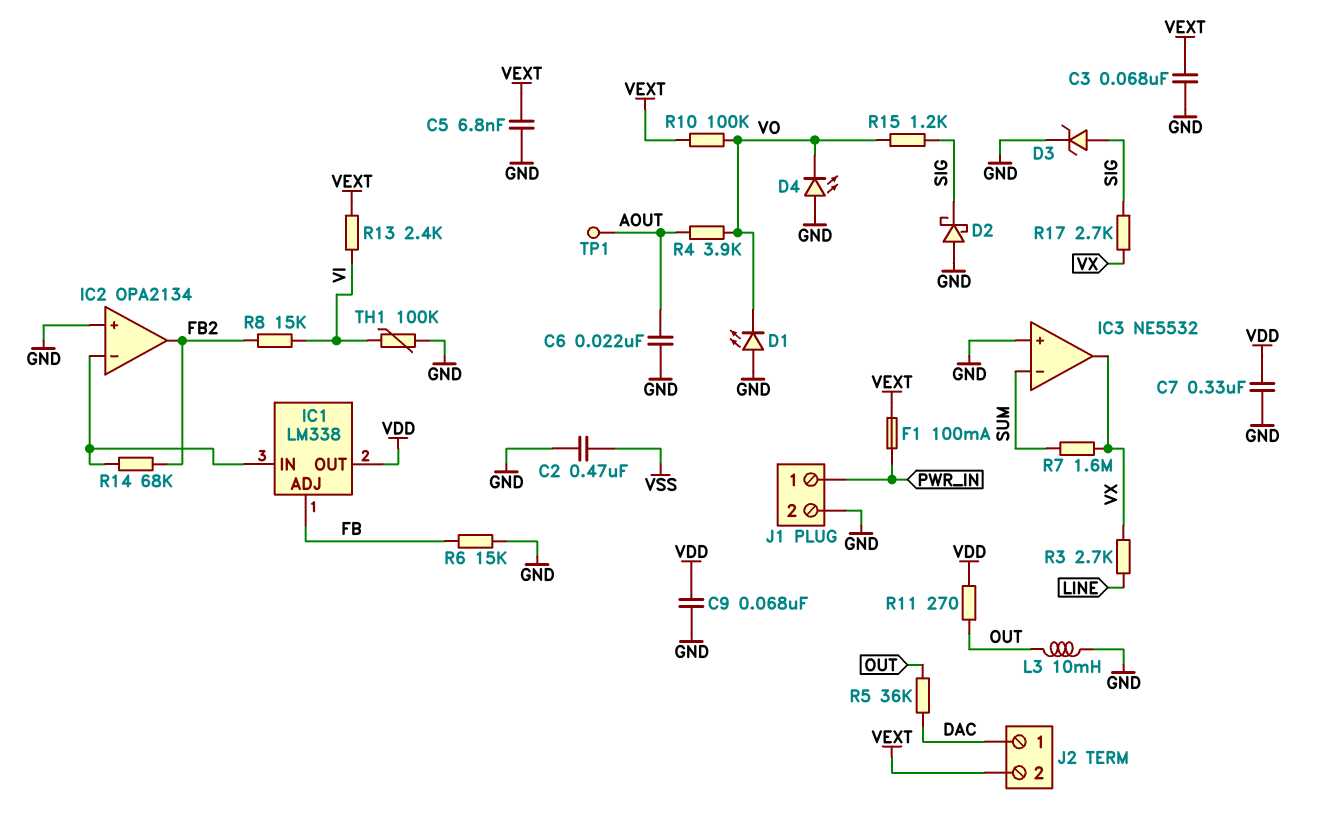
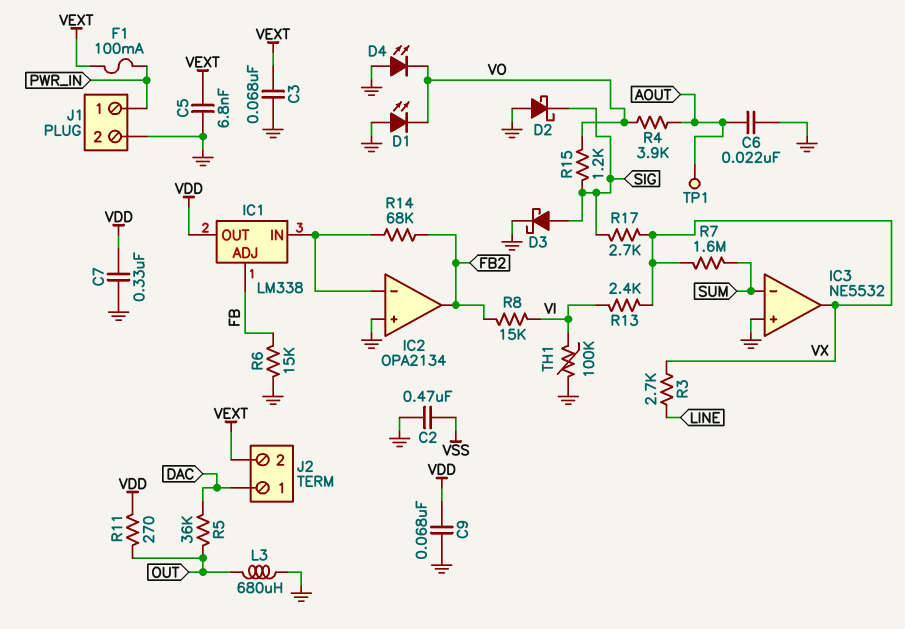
D3: zener (A SIG, K GND) -> schottky (A SIG, K GND)
L3: 10mH (GND, OUT) -> 680uH (GND, OUT)
R10: 100k (VEXT, VO) -> none
R13: 2.4k (VEXT, VI) -> 2.4k (VI, VX)

